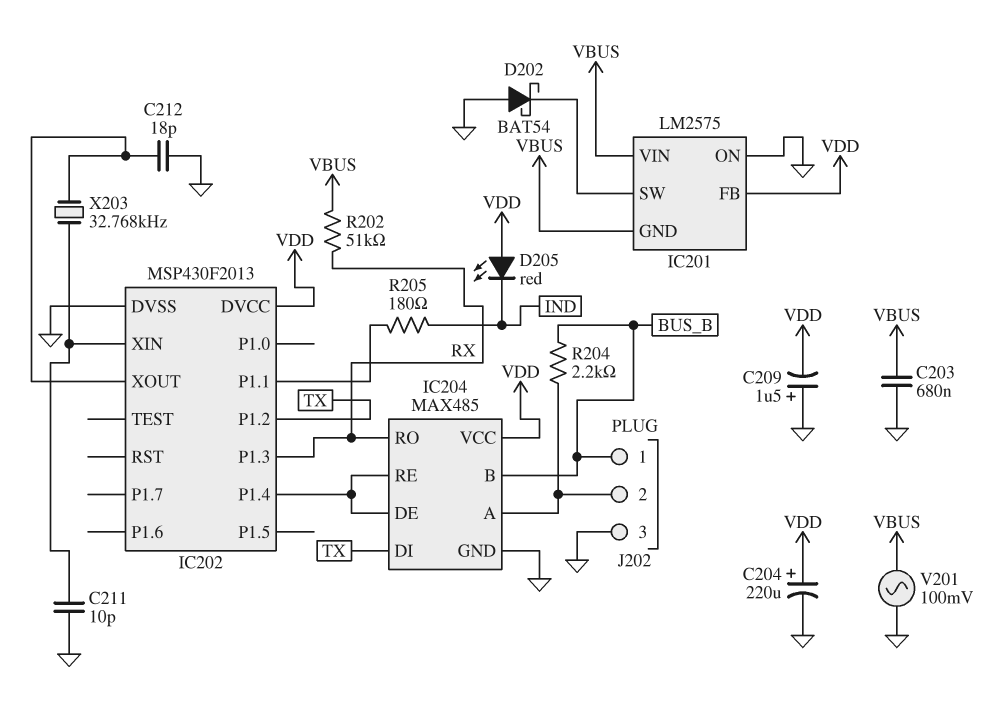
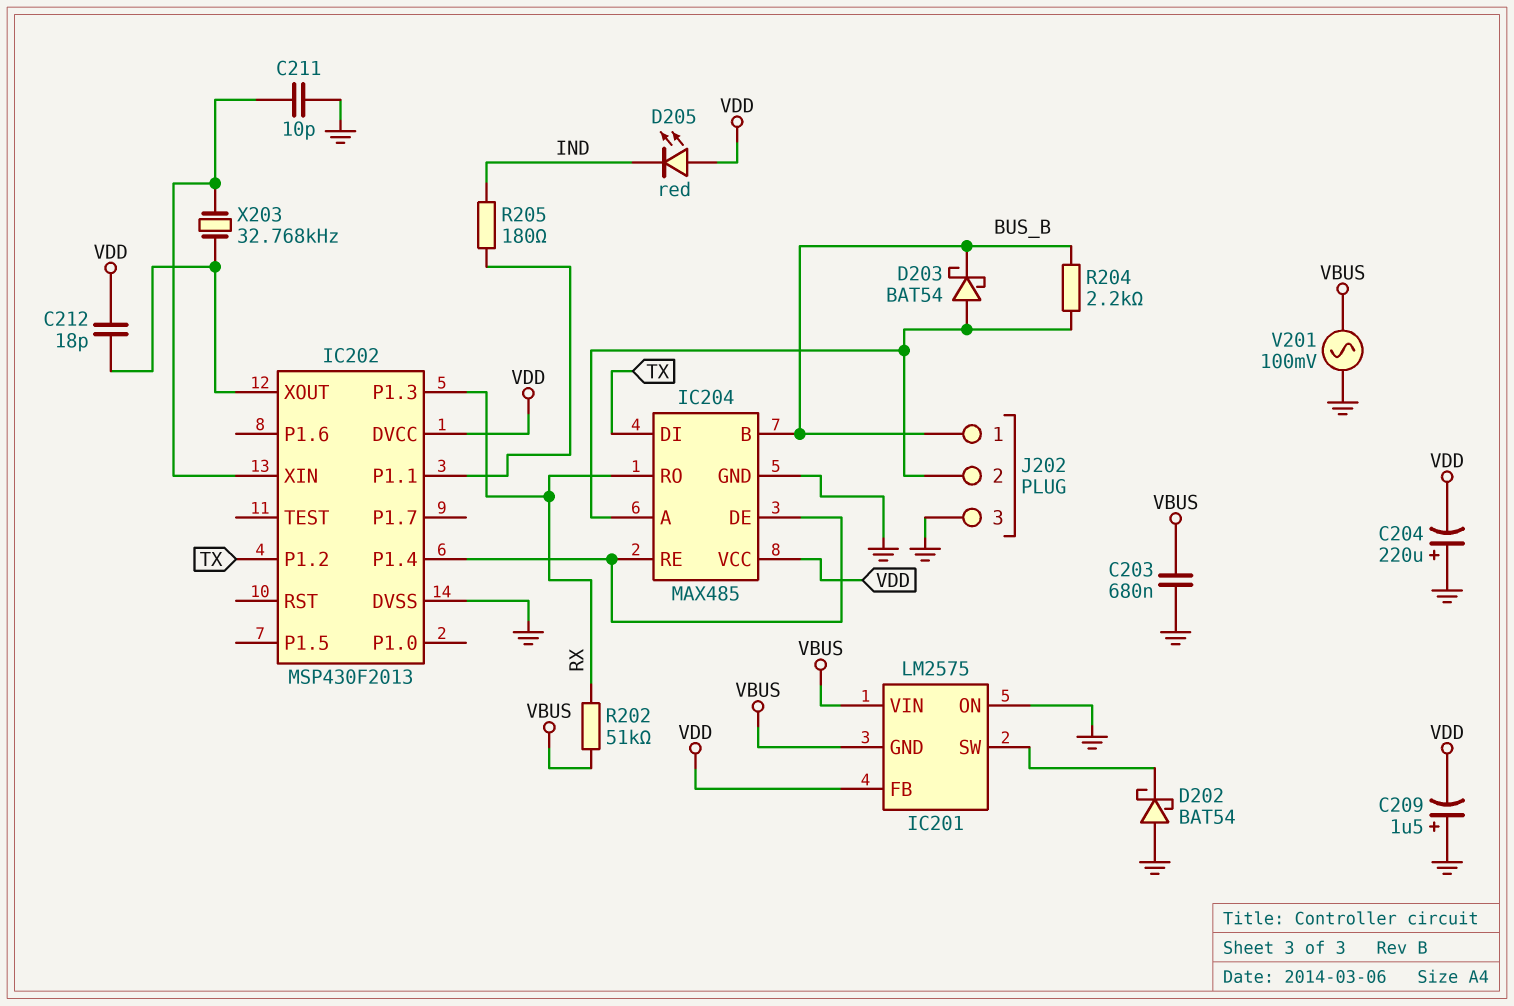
C204: 220uF (plus VDD, minus GND) -> 220uF (plus GND, minus VDD)
C212: 18pF (GND, IC202/XOUT) -> 18pF (IC202/XOUT, VDD)
D203: none -> schottky BAT54 (A IC204/A, K BUS_B)

